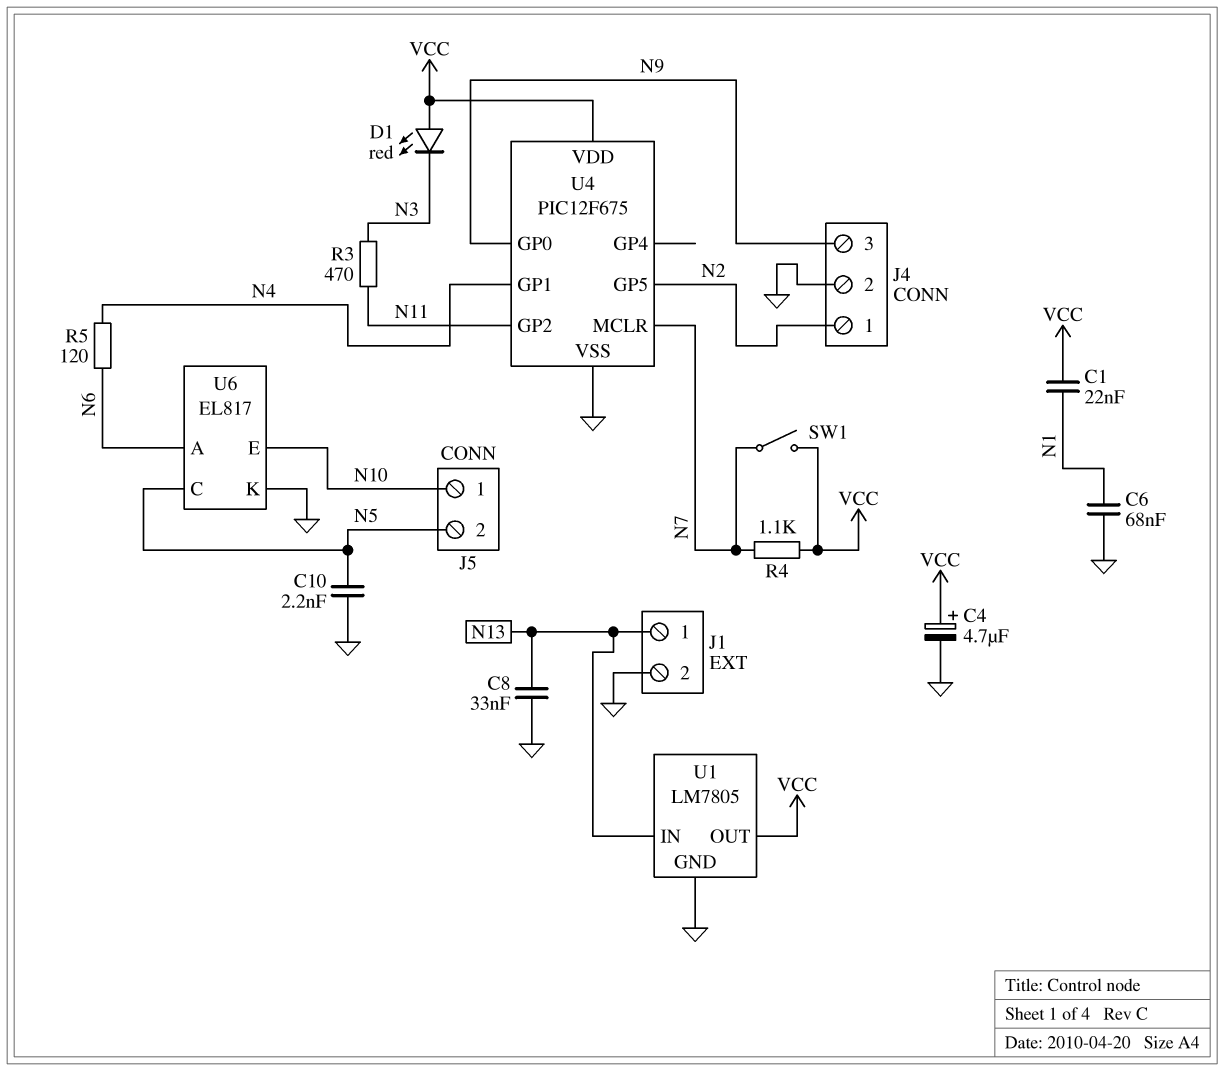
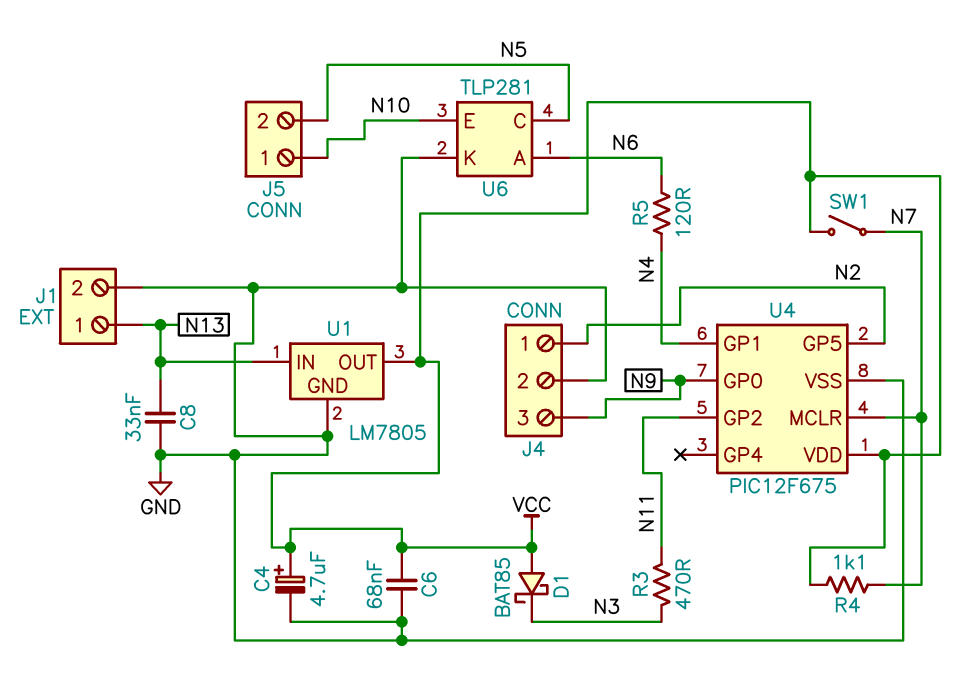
C1: 22nF (N1, VCC) -> none
C6: 68nF (GND, N1) -> 68nF (GND, VCC)
C10: 2.2nF (GND, N5) -> none
D1: LED red (A VCC, K N3) -> schottky BAT85 (A VCC, K N3)
U6: EL817 -> TLP281

